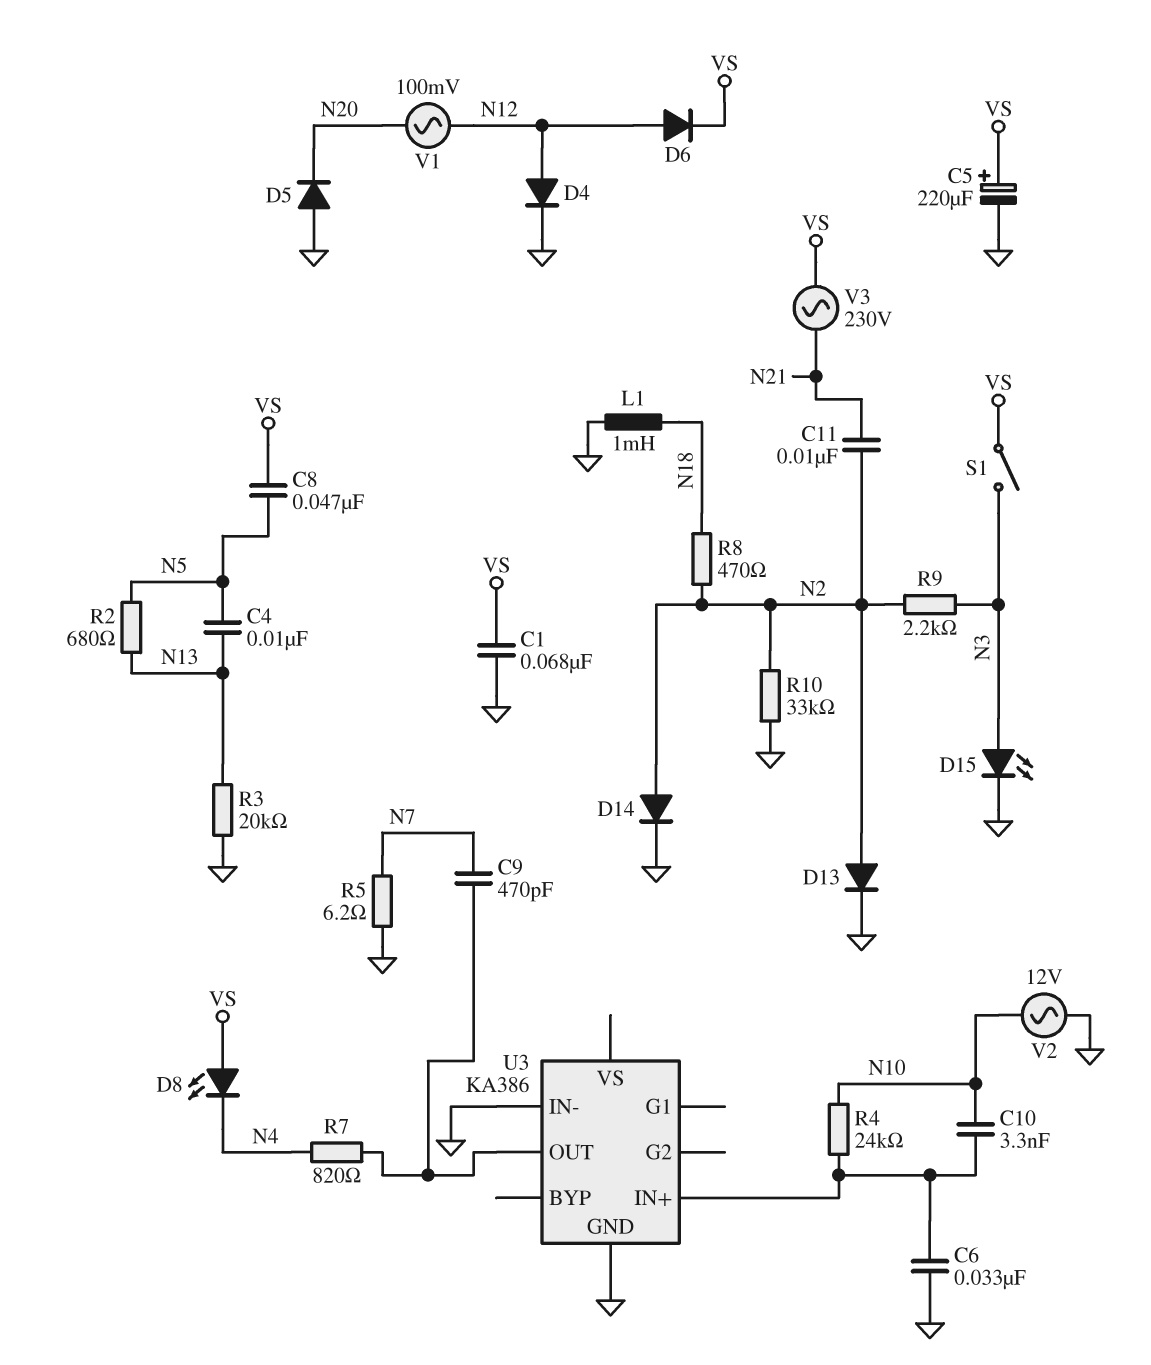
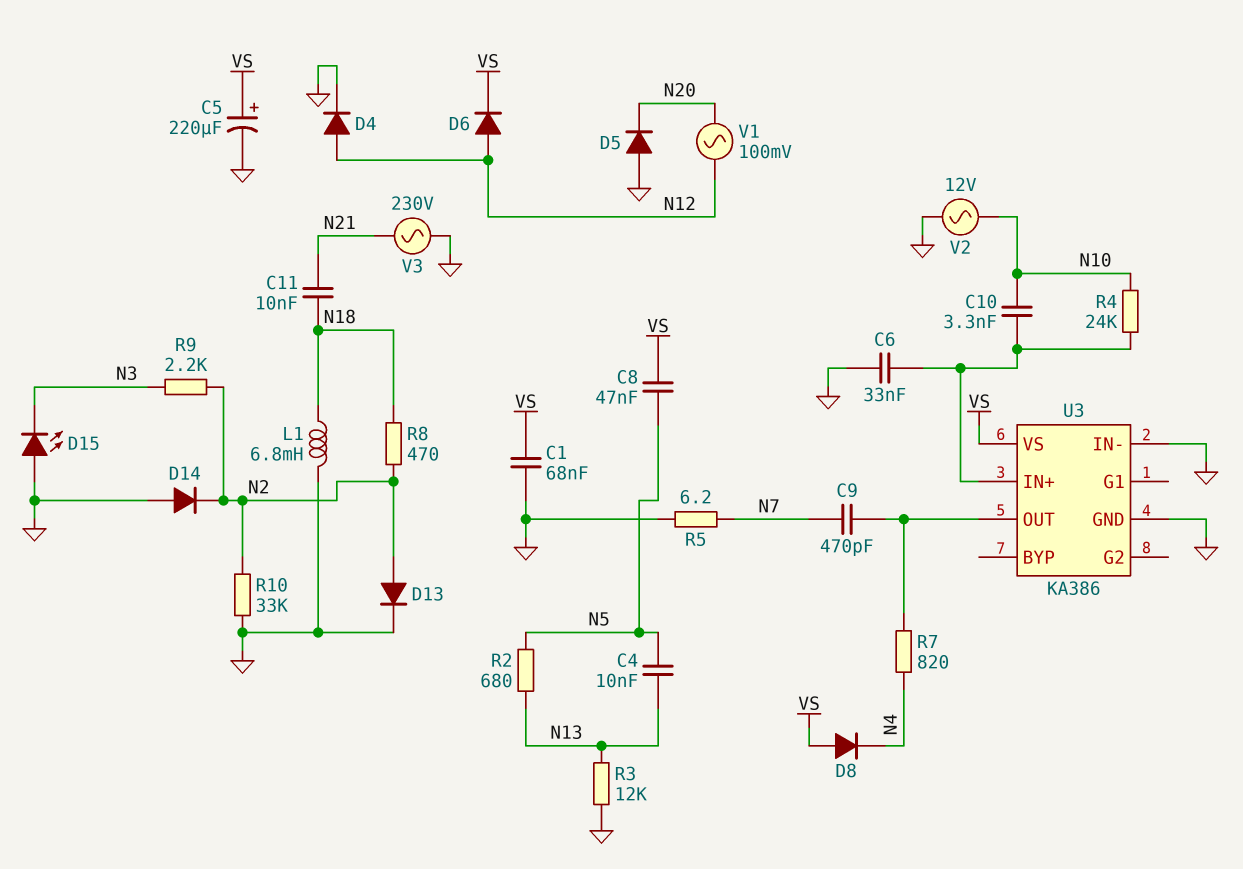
C11: 10nF (N2, N21) -> 10nF (N18, N21)
D8: LED (A VS, K N4) -> diode (A VS, K N4)
D14: diode (A N2, K GND) -> diode (A GND, K N2)
D15: LED (A N3, K GND) -> LED (A GND, K N3)
L1: 1mH (GND, N18) -> 6.8mH (GND, N18)
R3: 20k (GND, N13) -> 12k (GND, N13)
S1: switch (N3, VS) -> none
U3 pin VS: none -> VS
V3: AC 230V (N21, VS) -> AC 230V (GND, N21)

